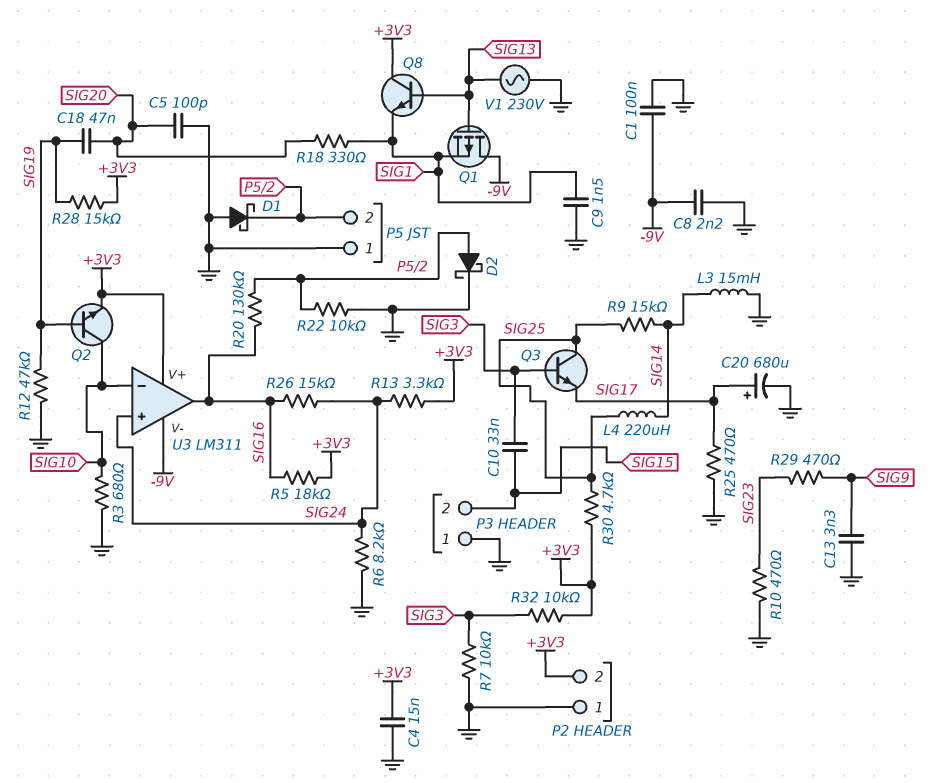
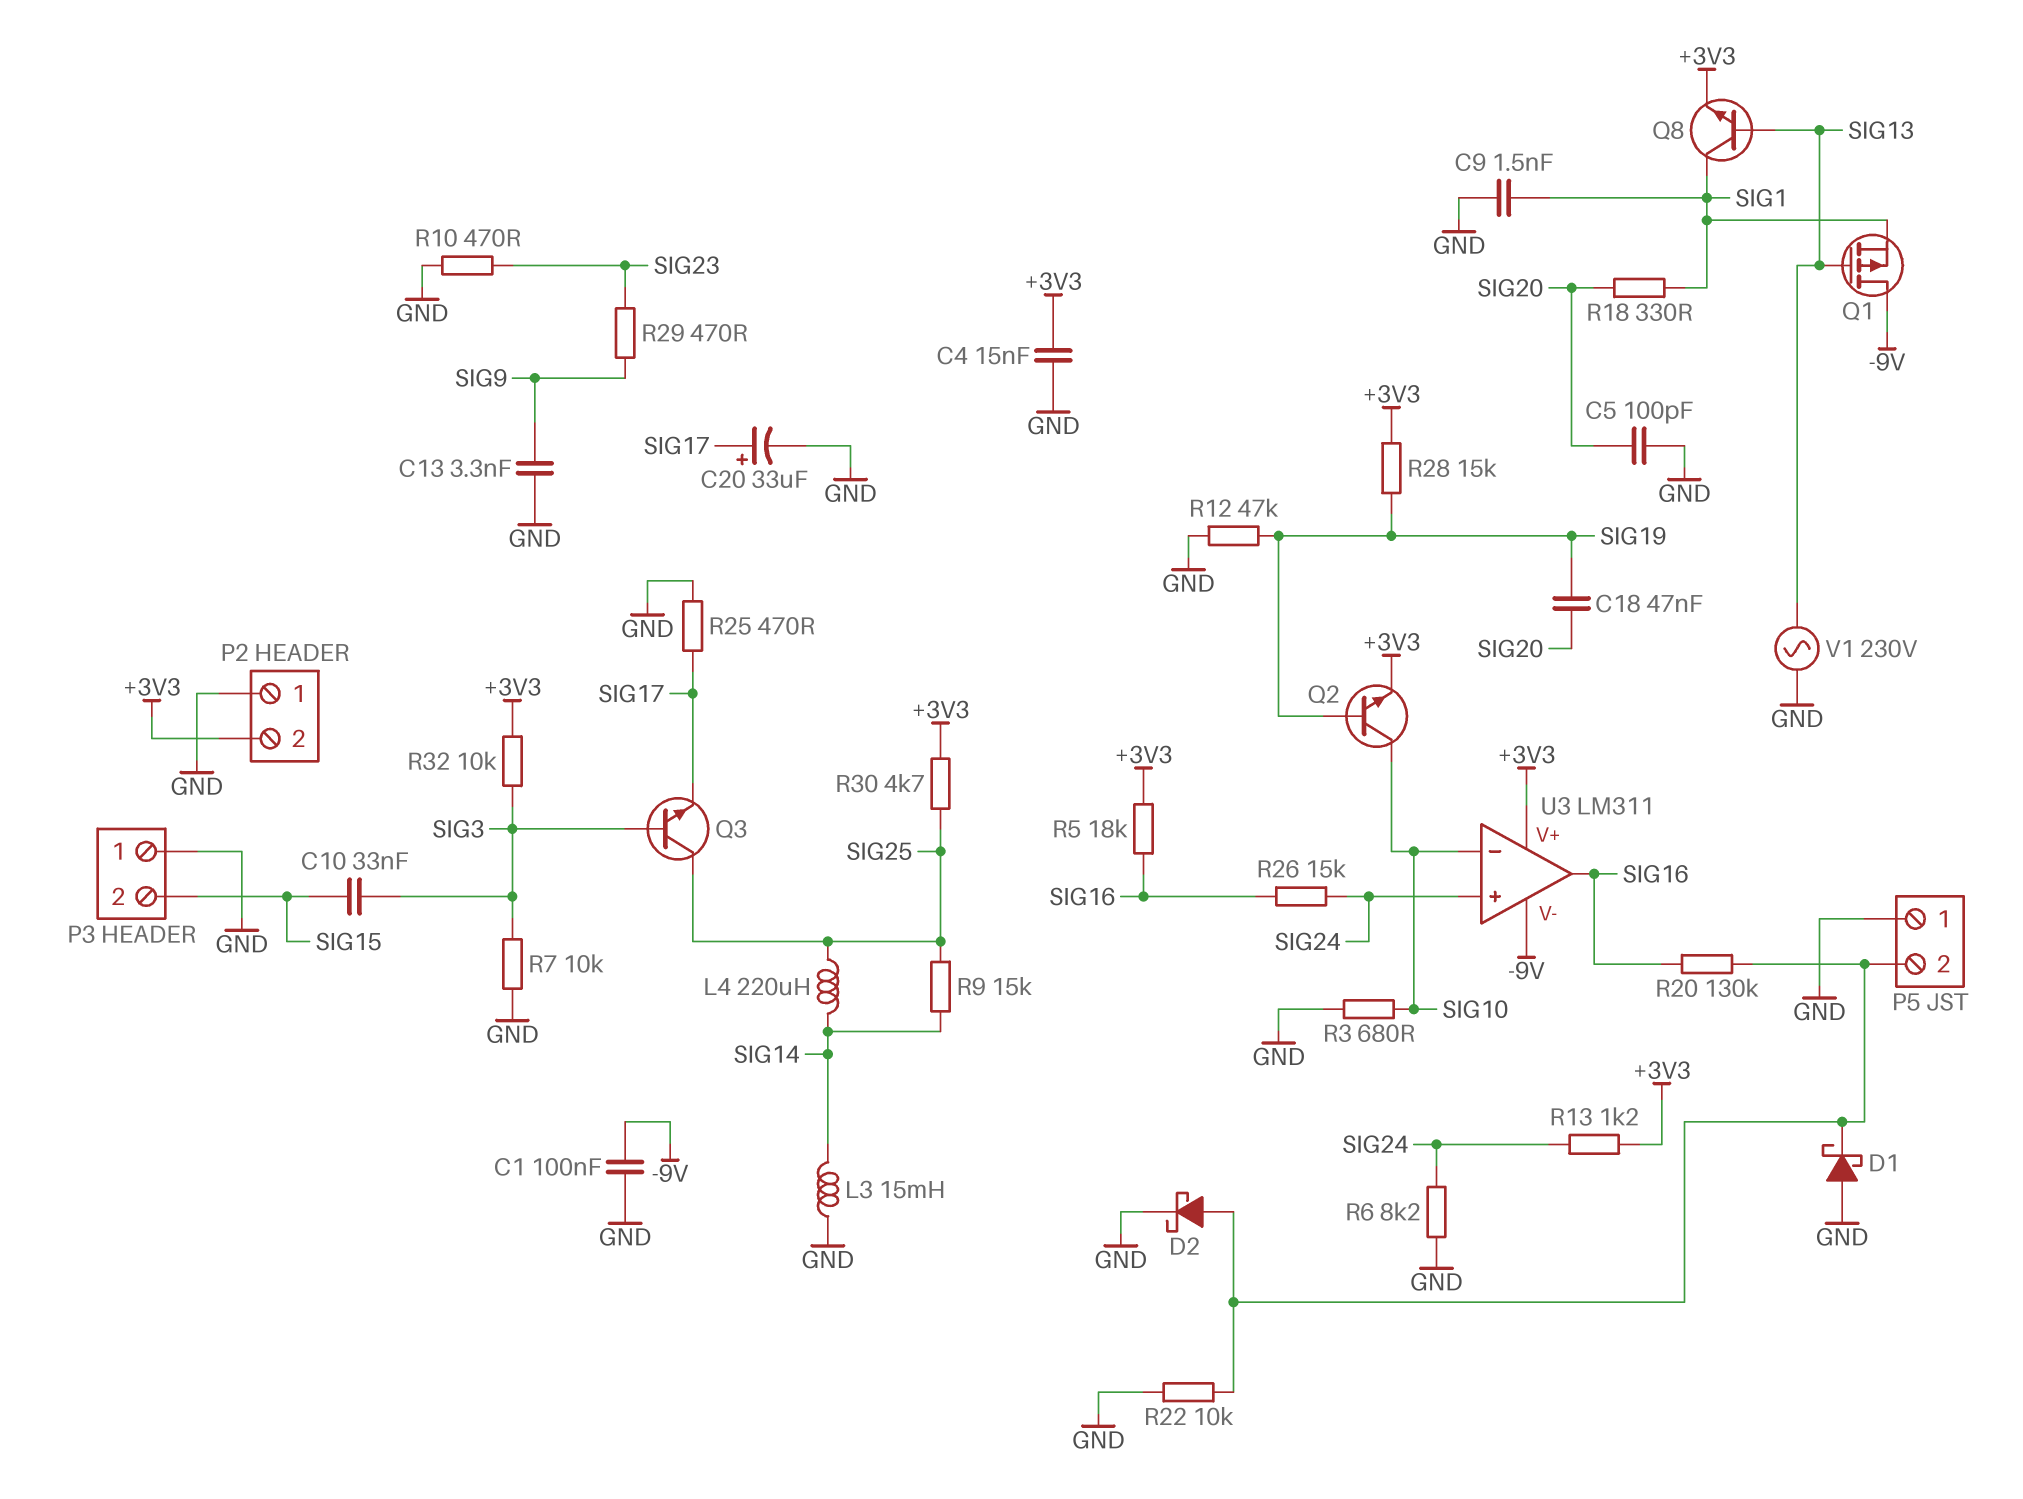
C8: 2.2nF (-9V, GND) -> none
C20: 680uF (plus SIG17, minus GND) -> 33uF (plus SIG17, minus GND)
Q8: NPN (B SIG13, C +3V3, E SIG1) -> NPN (B SIG13, C SIG1, E +3V3)
R13: 3.3k (+3V3, SIG24) -> 1.2k (+3V3, SIG24)

